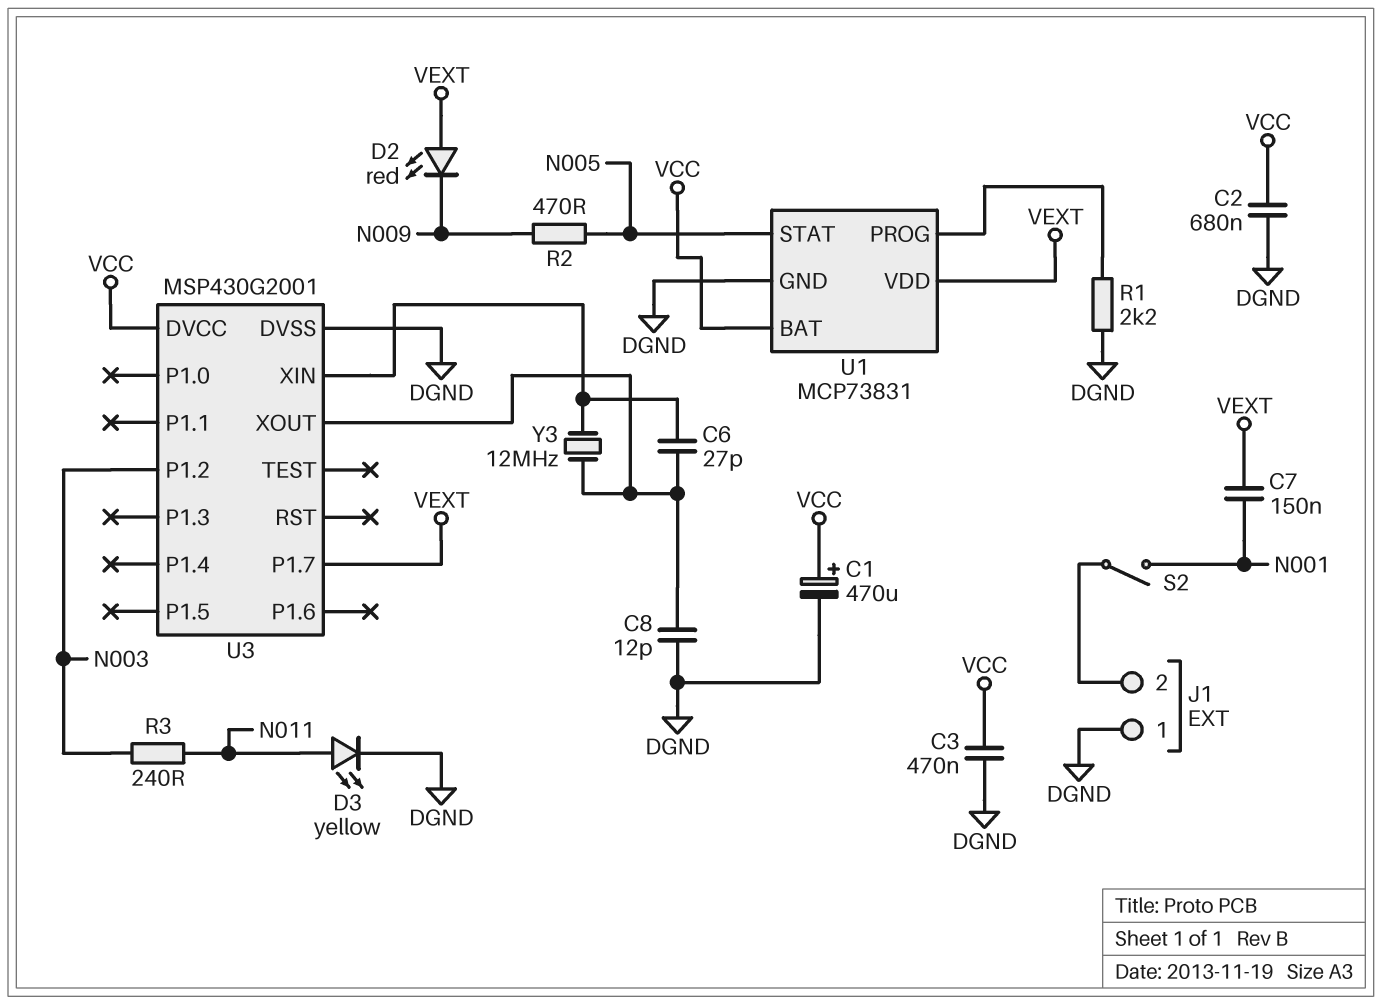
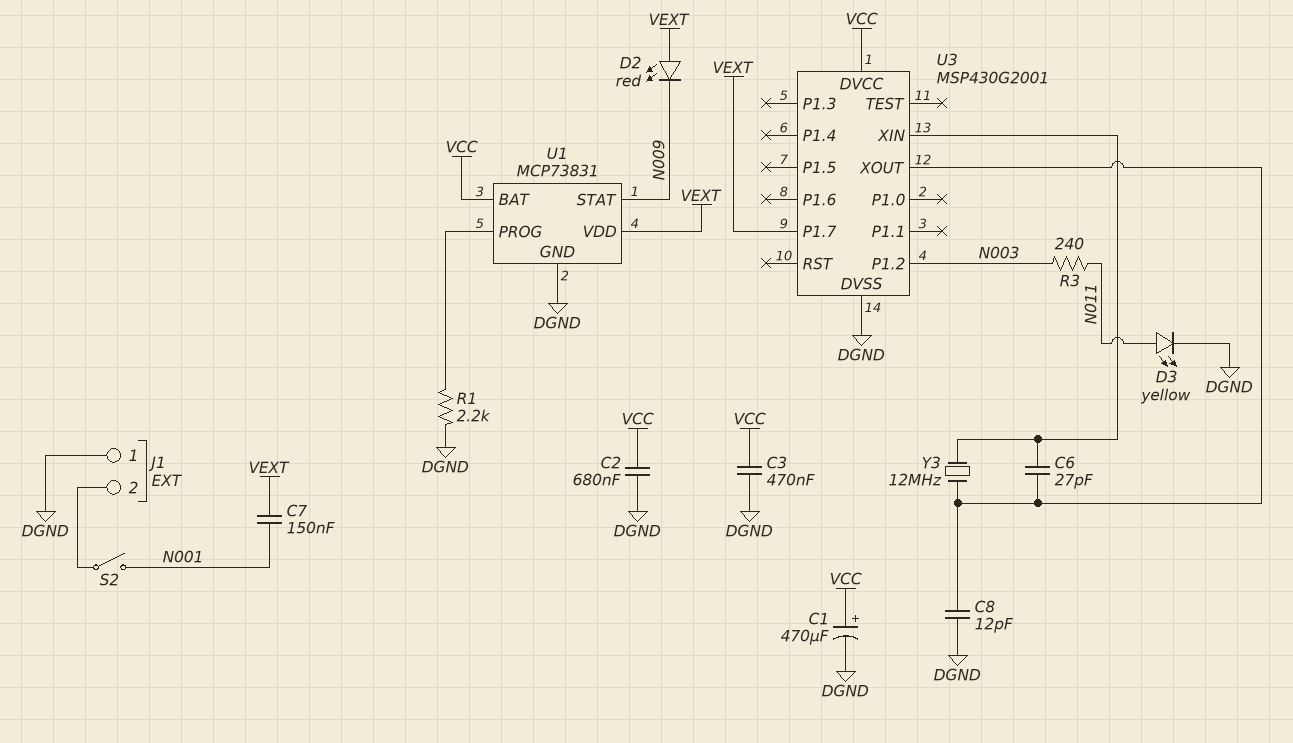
R2: 470 (N005, N009) -> none
U1 pin STAT: N005 -> N009

